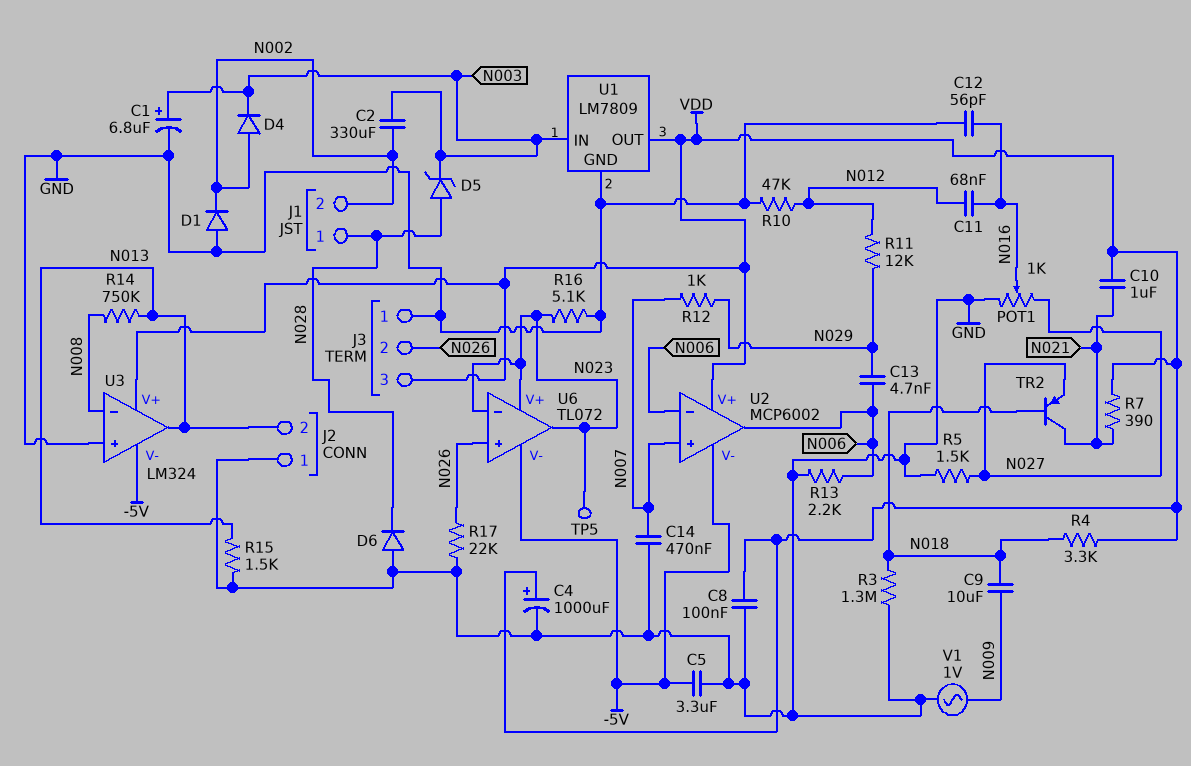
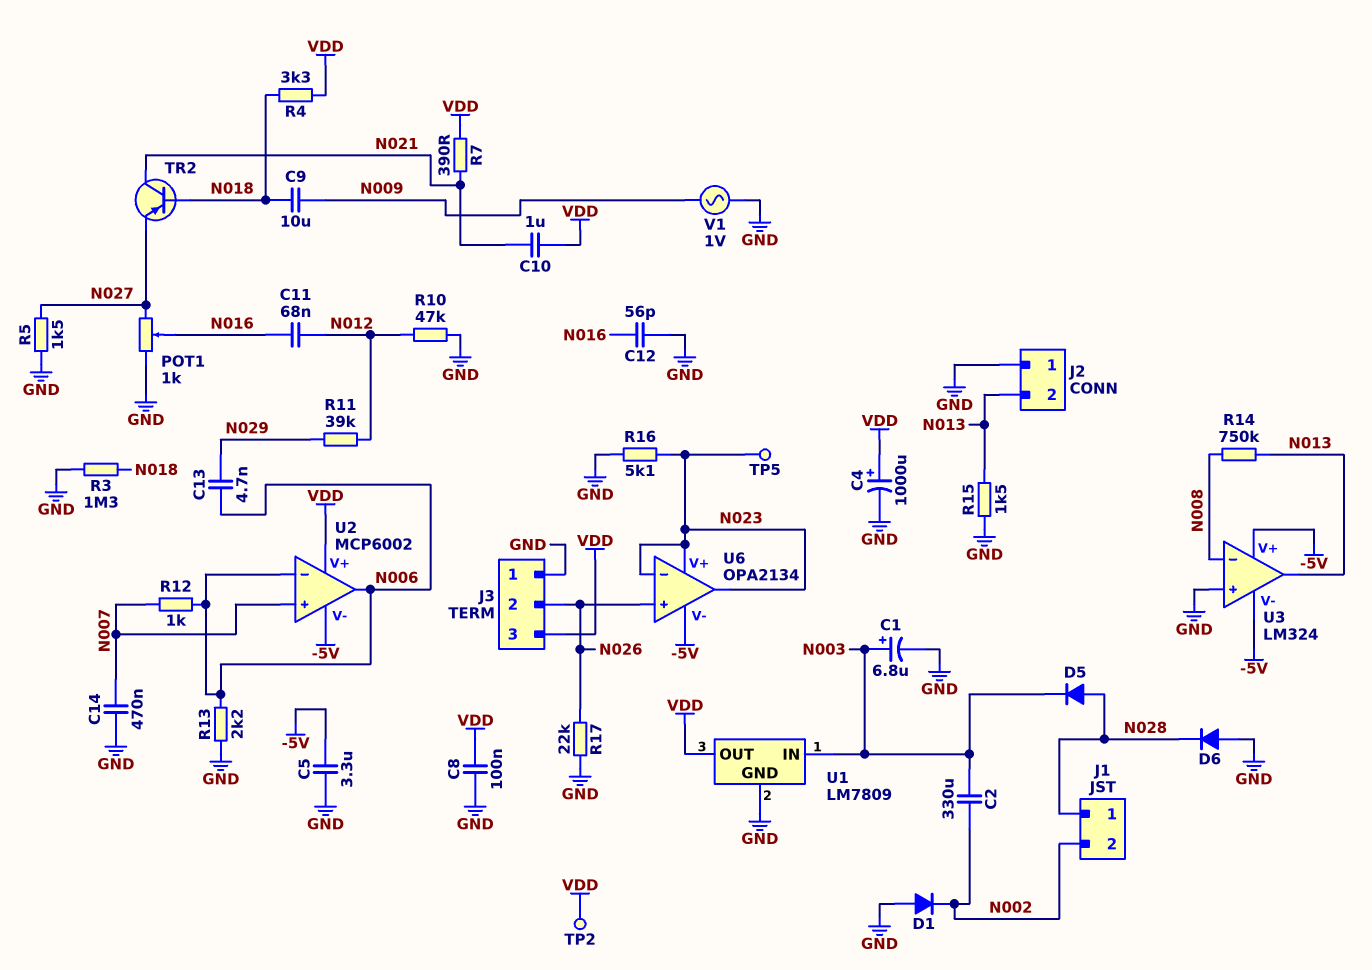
D4: diode (A N002, K N003) -> none
D5: zener (A N028, K N003) -> diode (A N028, K N003)
R11: 12k (N012, N029) -> 39k (N012, N029)
R12: 1k (N007, N029) -> 1k (N006, N007)
TP2: none -> test point (VDD)
U3 pin V+: VDD -> -5V
U6: TL072 -> OPA2134

